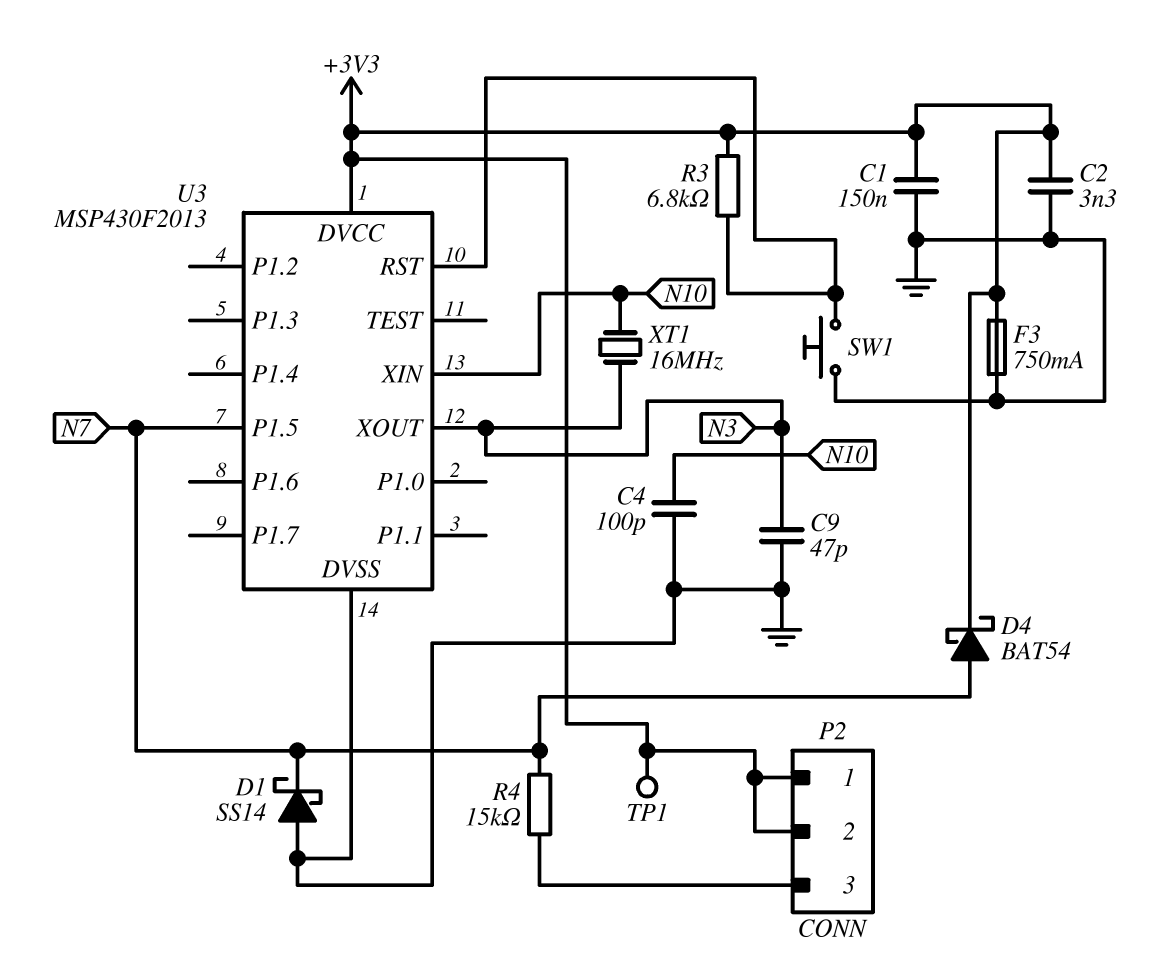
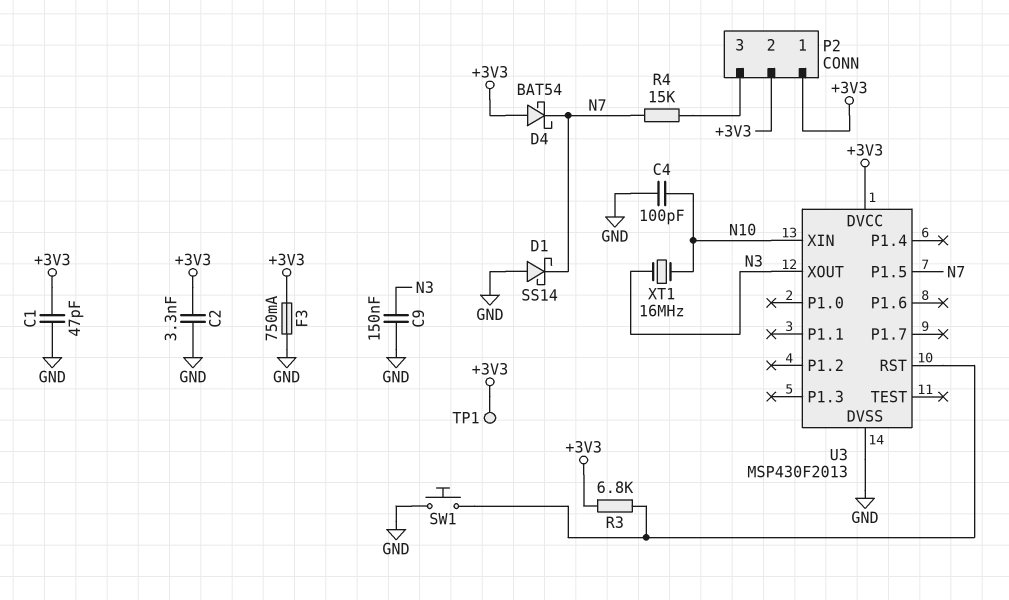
C1: 150nF (+3V3, GND) -> 47pF (+3V3, GND)
C9: 47pF (GND, N3) -> 150nF (GND, N3)
D4: schottky BAT54 (A N7, K +3V3) -> schottky BAT54 (A +3V3, K N7)

